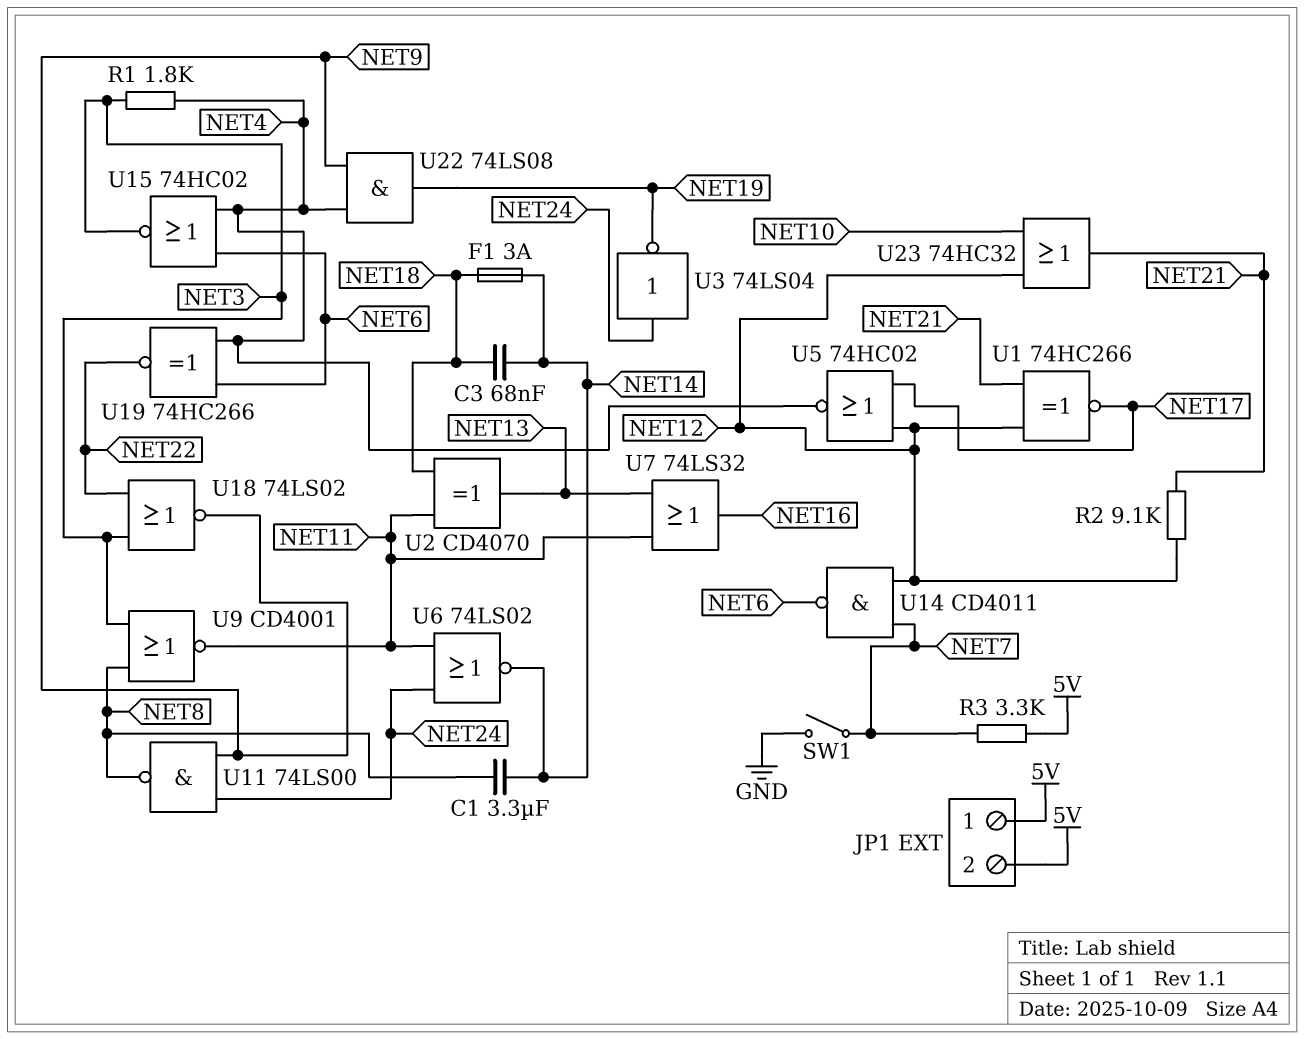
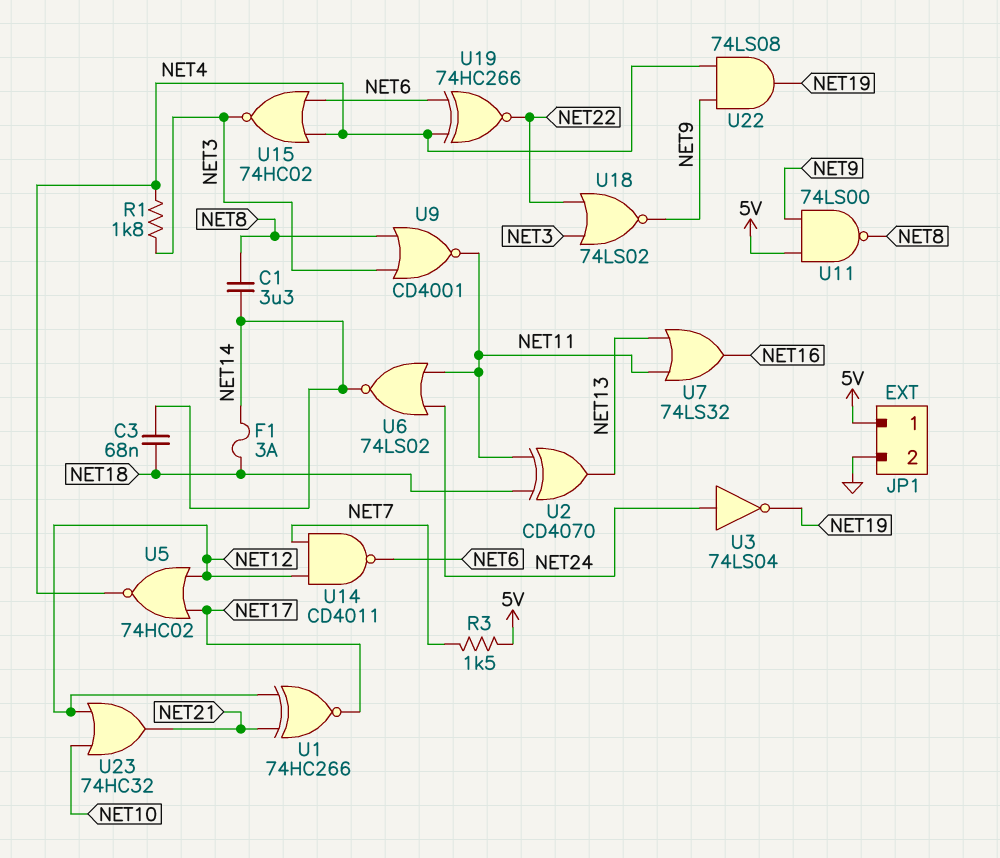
JP1 pin 2: 5V -> GND
R2: 9.1k (NET12, NET21) -> none
R3: 3.3k (5V, NET7) -> 1.5k (5V, NET7)
SW1: switch (GND, NET7) -> none
U11: NAND 74LS00 (in NET9, in NET24, out NET8) -> NAND 74LS00 (in 5V, in NET9, out NET8)

